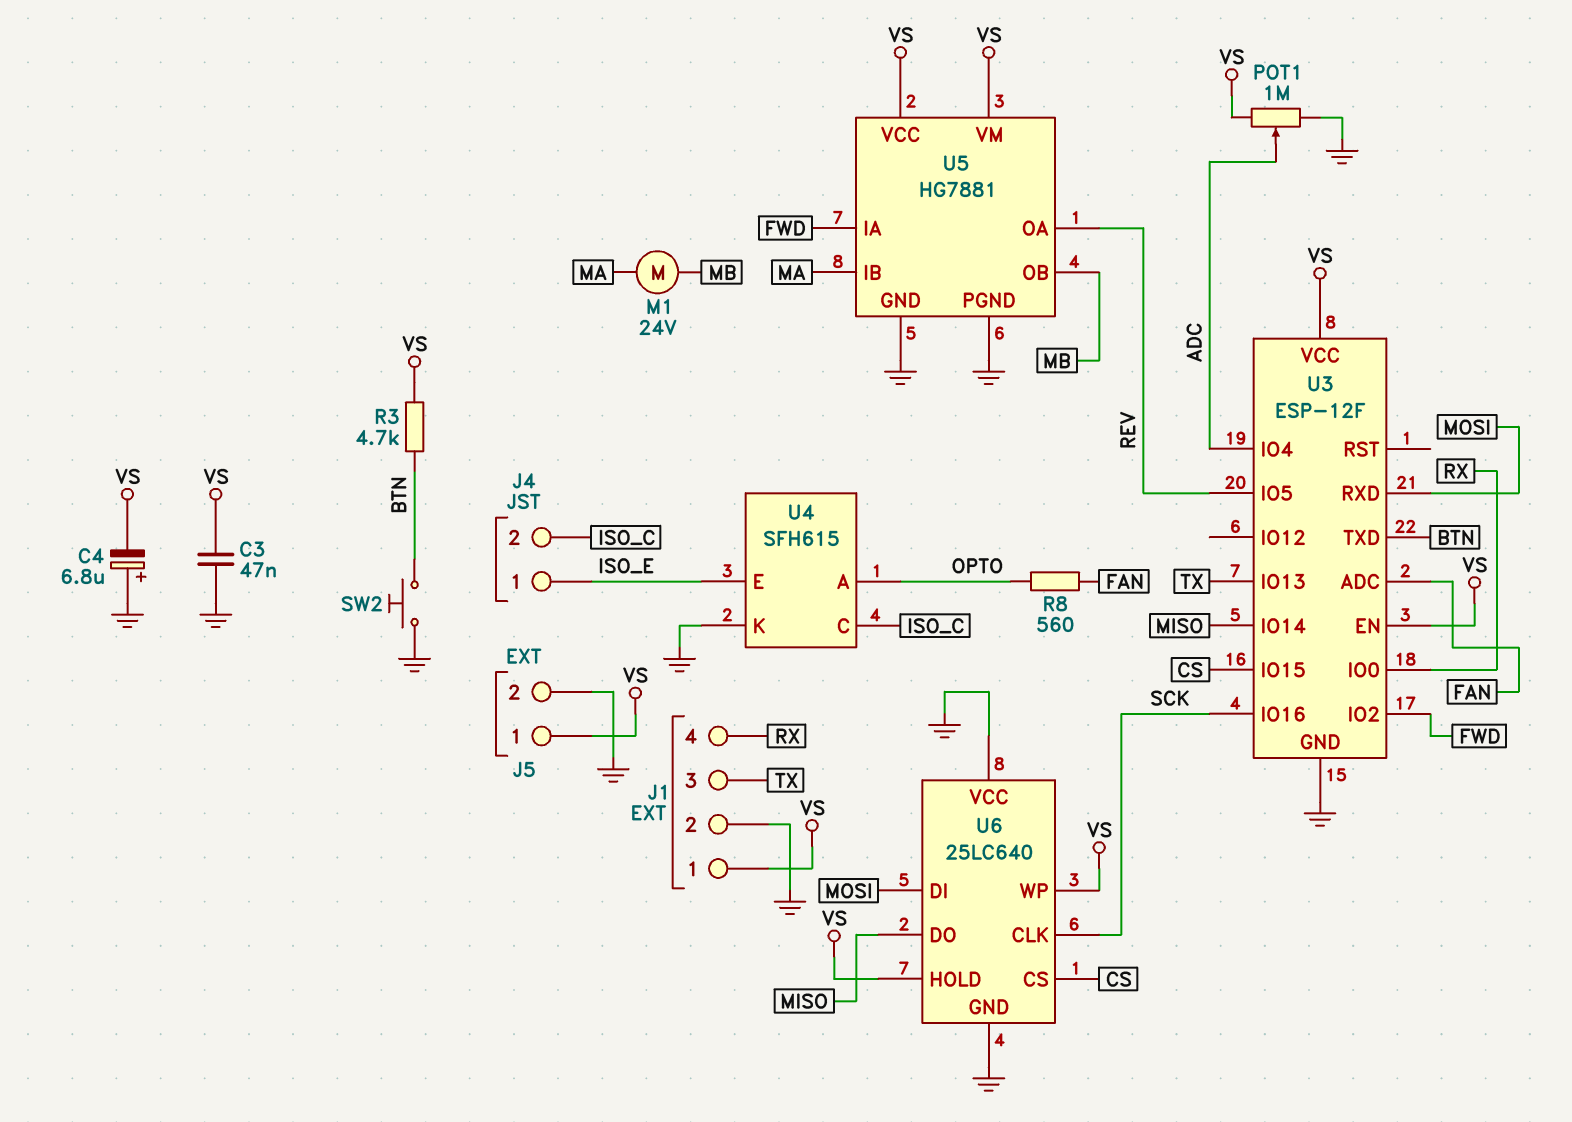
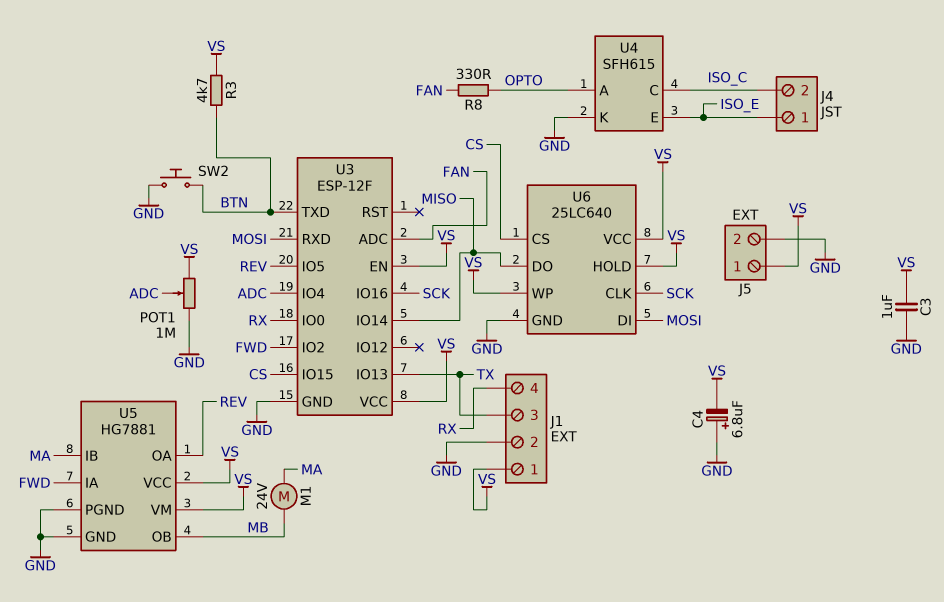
C3: 47nF (GND, VS) -> 1uF (GND, VS)
R8: 560 (FAN, OPTO) -> 330 (FAN, OPTO)
U6 pin VCC: GND -> VS

